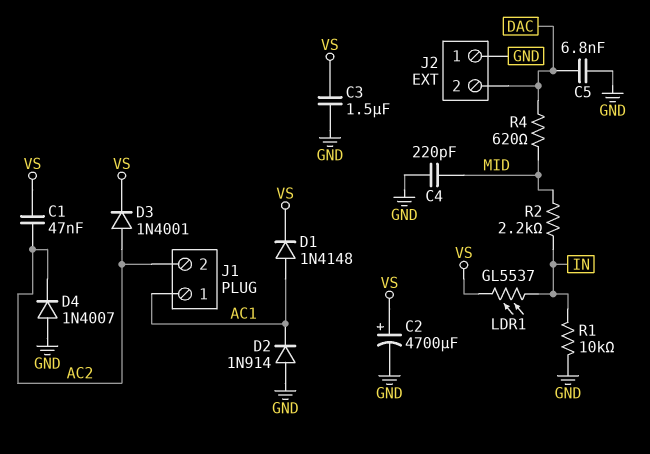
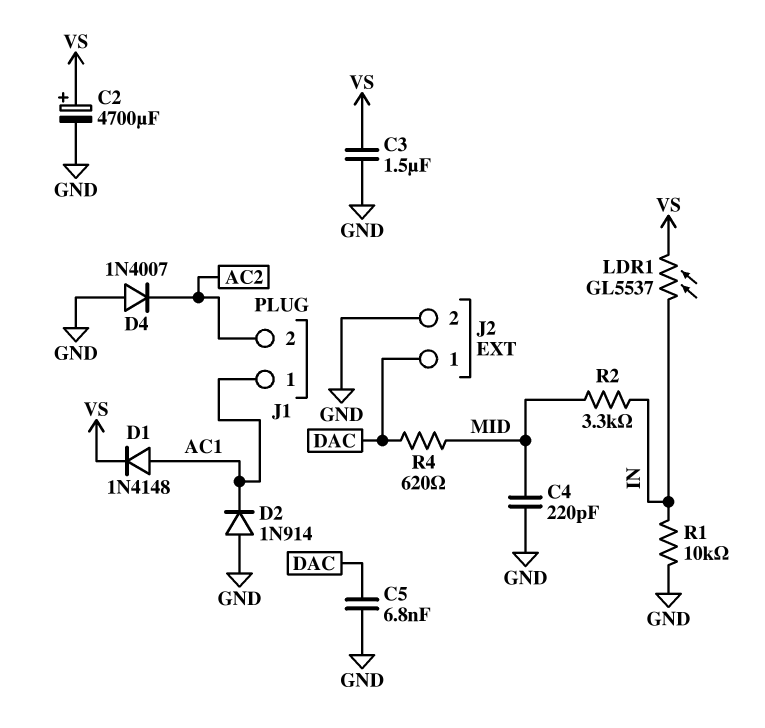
C1: 47nF (AC2, VS) -> none
D3: diode 1N4001 (A AC2, K VS) -> none
J2 pin 1: GND -> DAC
J2 pin 2: DAC -> GND
R2: 2.2k (IN, MID) -> 3.3k (IN, MID)

